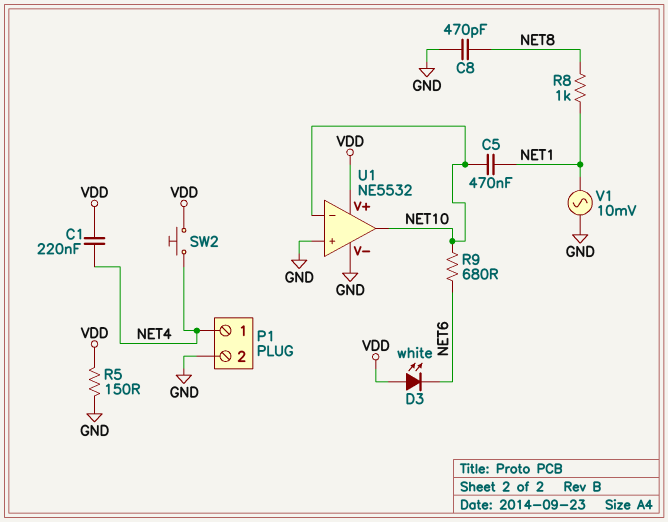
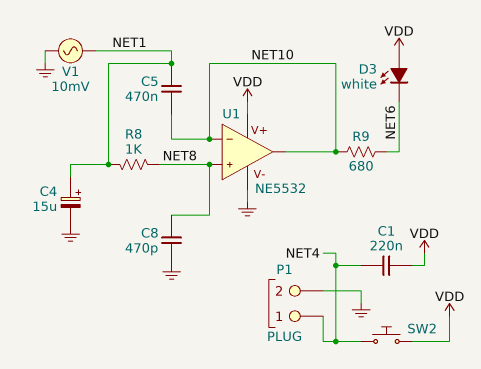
C4: none -> 15uF (plus NET1, minus GND)
R5: 150 (GND, VDD) -> none
U1 pin in+: GND -> NET8

